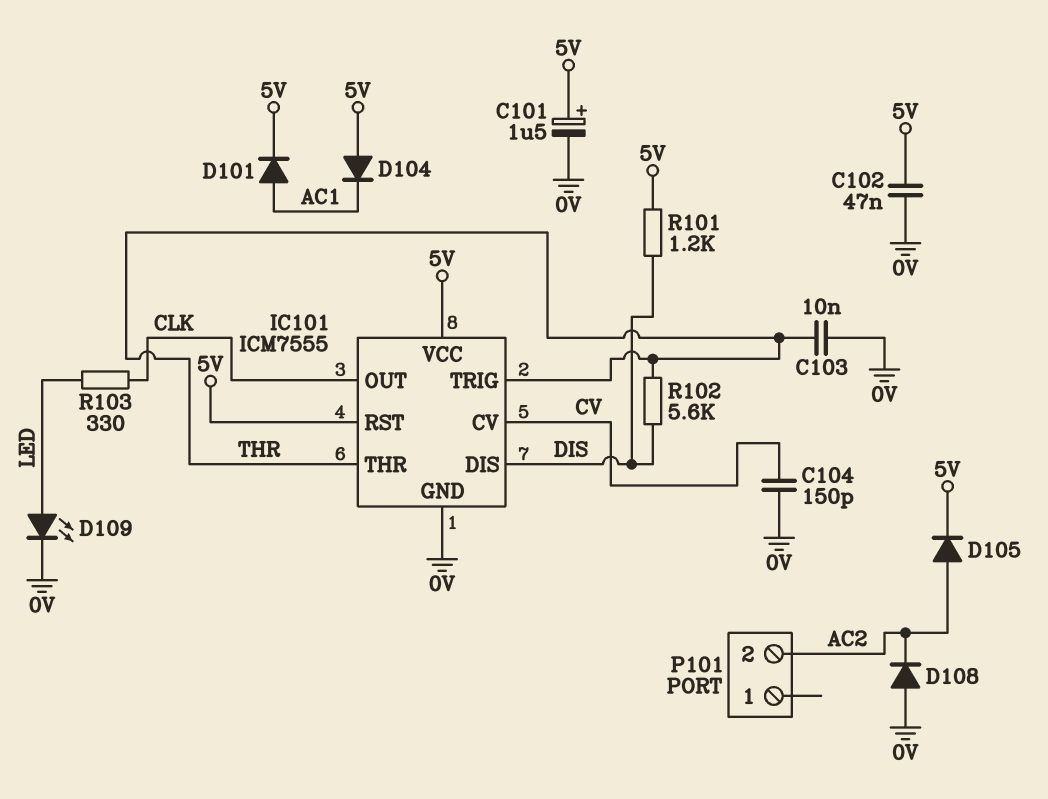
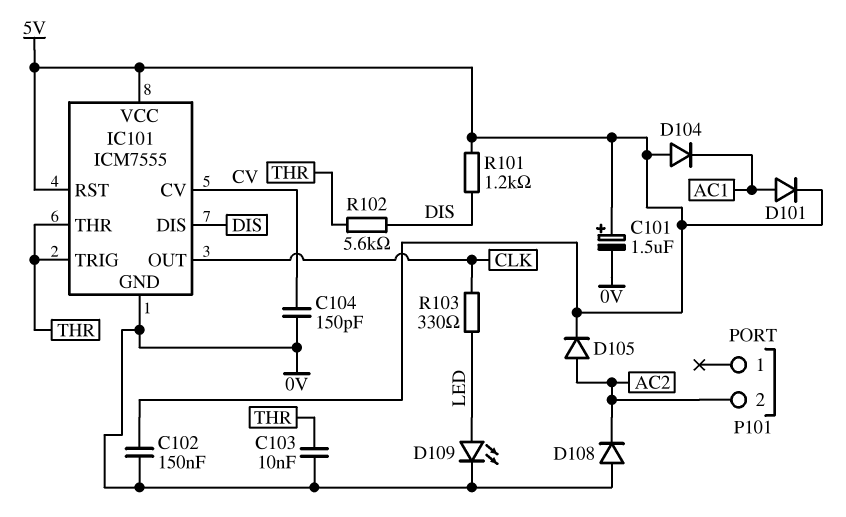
C102: 47nF (0V, 5V) -> 150nF (0V, 5V)

